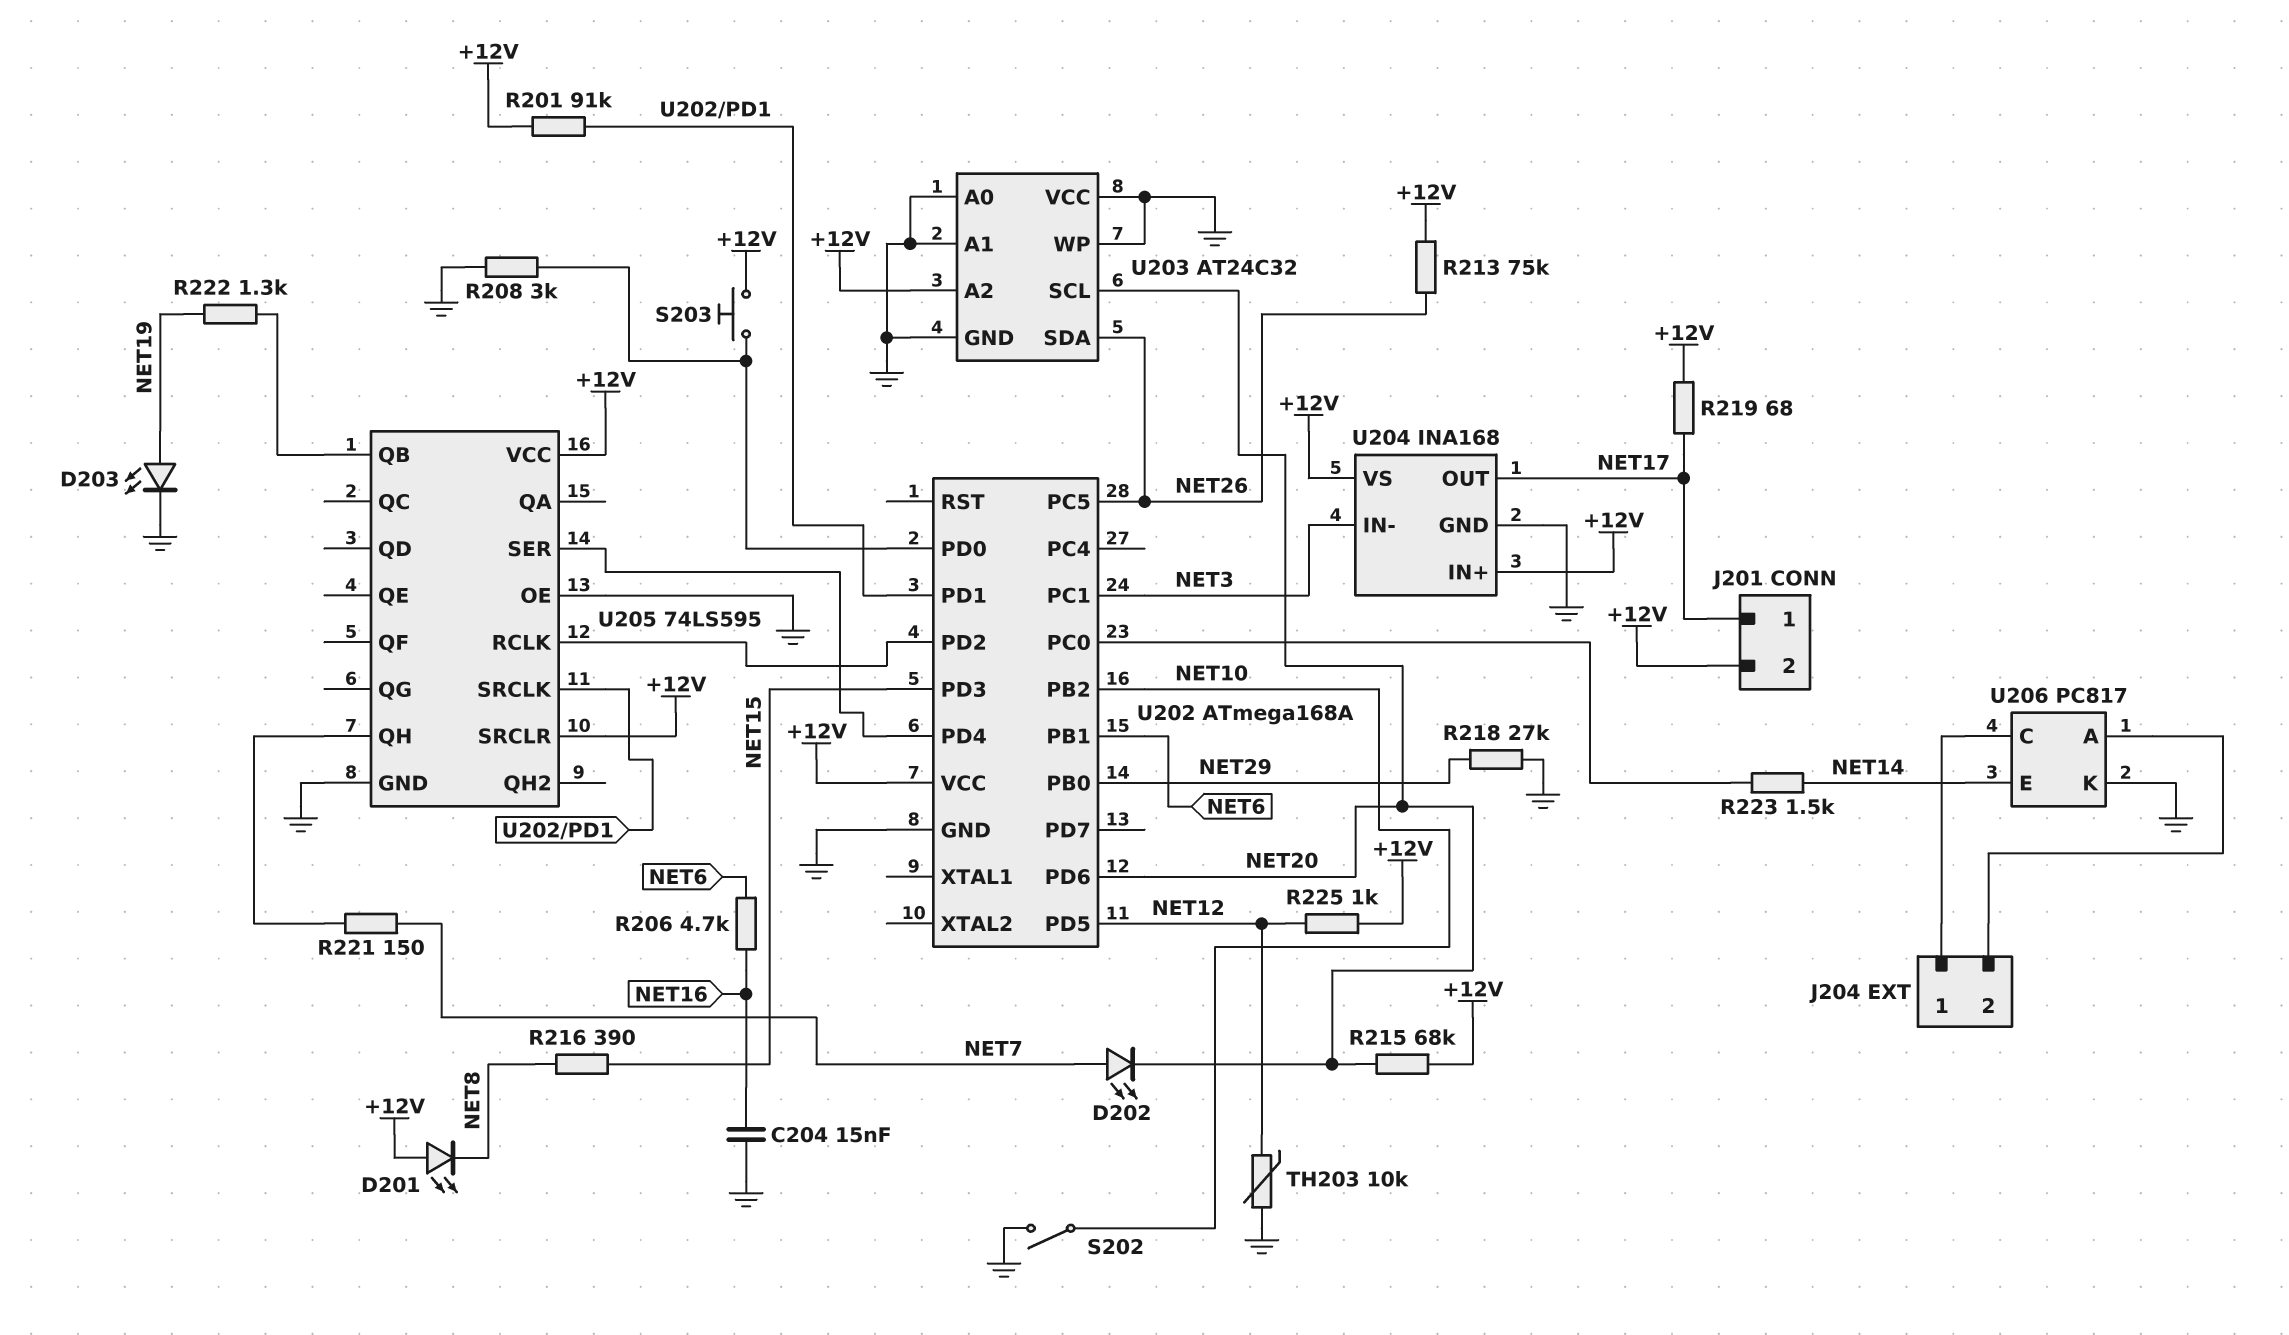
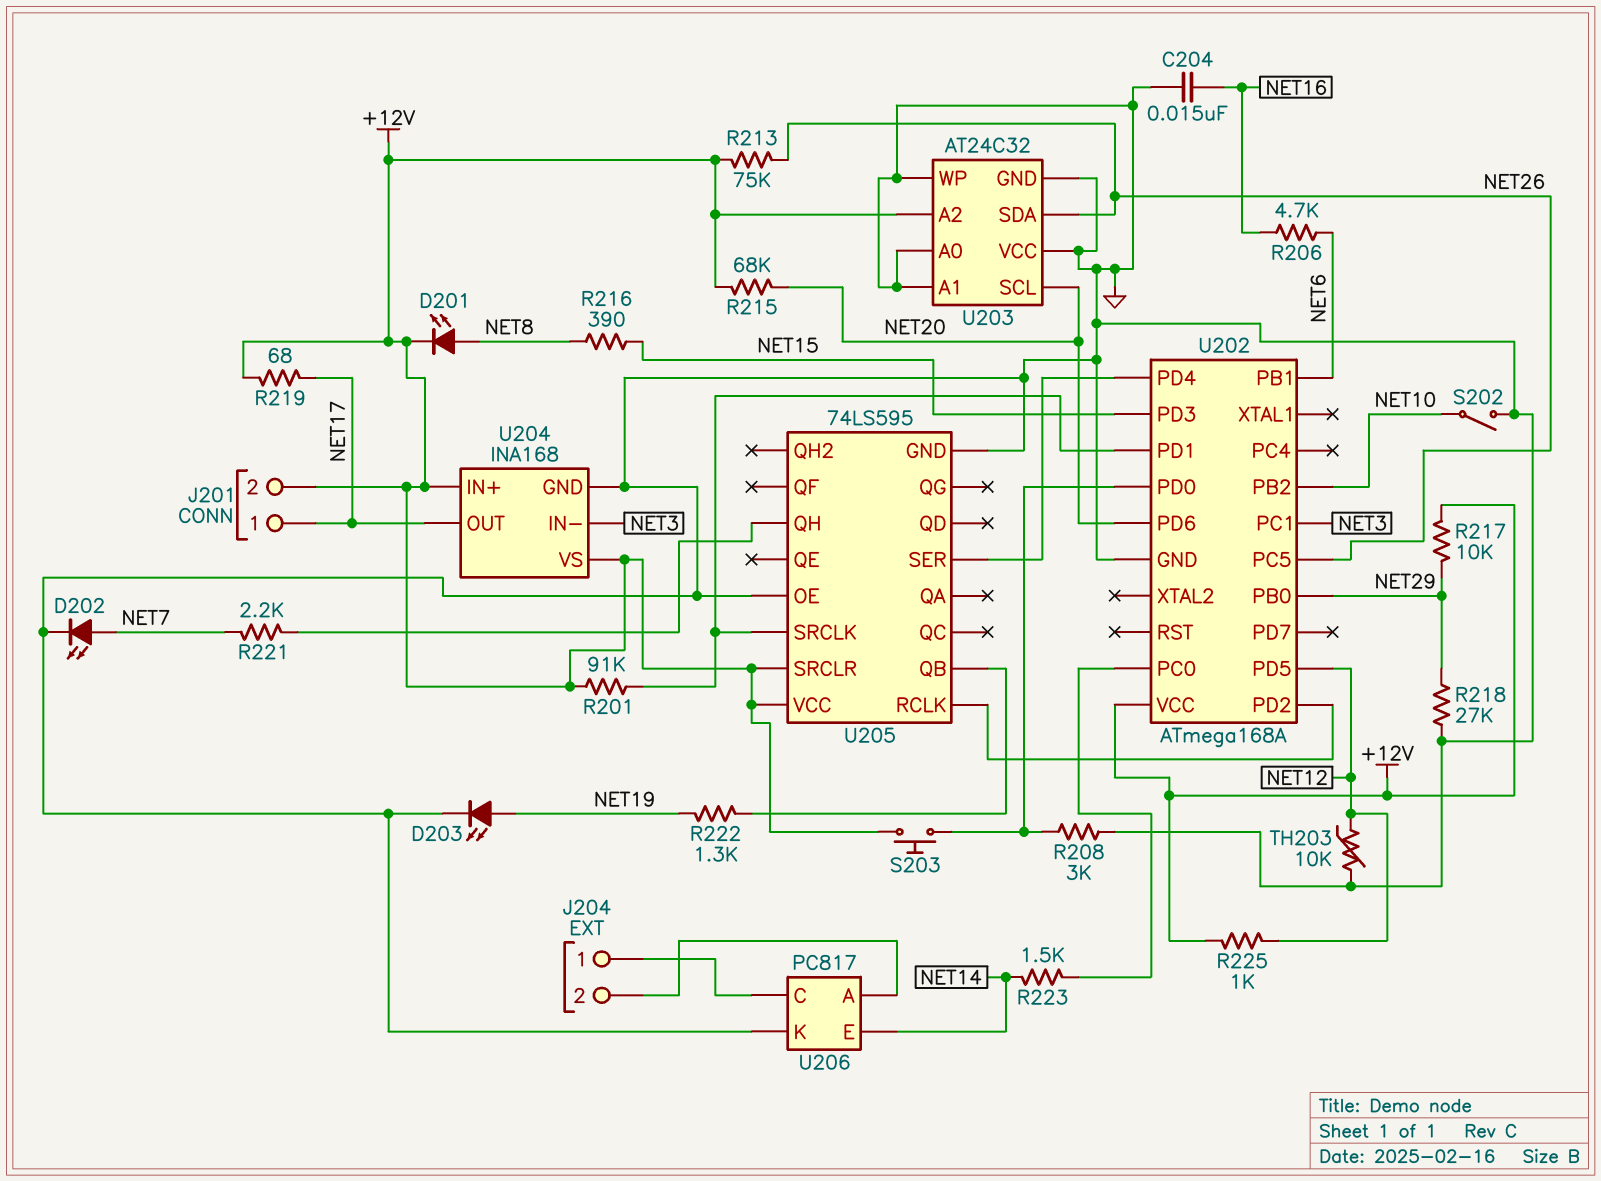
D201: LED (A +12V, K NET8) -> LED (A NET8, K +12V)
D202: LED (A NET7, K NET20) -> LED (A NET7, K GND)
R217: none -> 10k (+12V, NET29)
R221: 150 (NET7, U205/QH) -> 2.2k (NET7, U205/QH)

